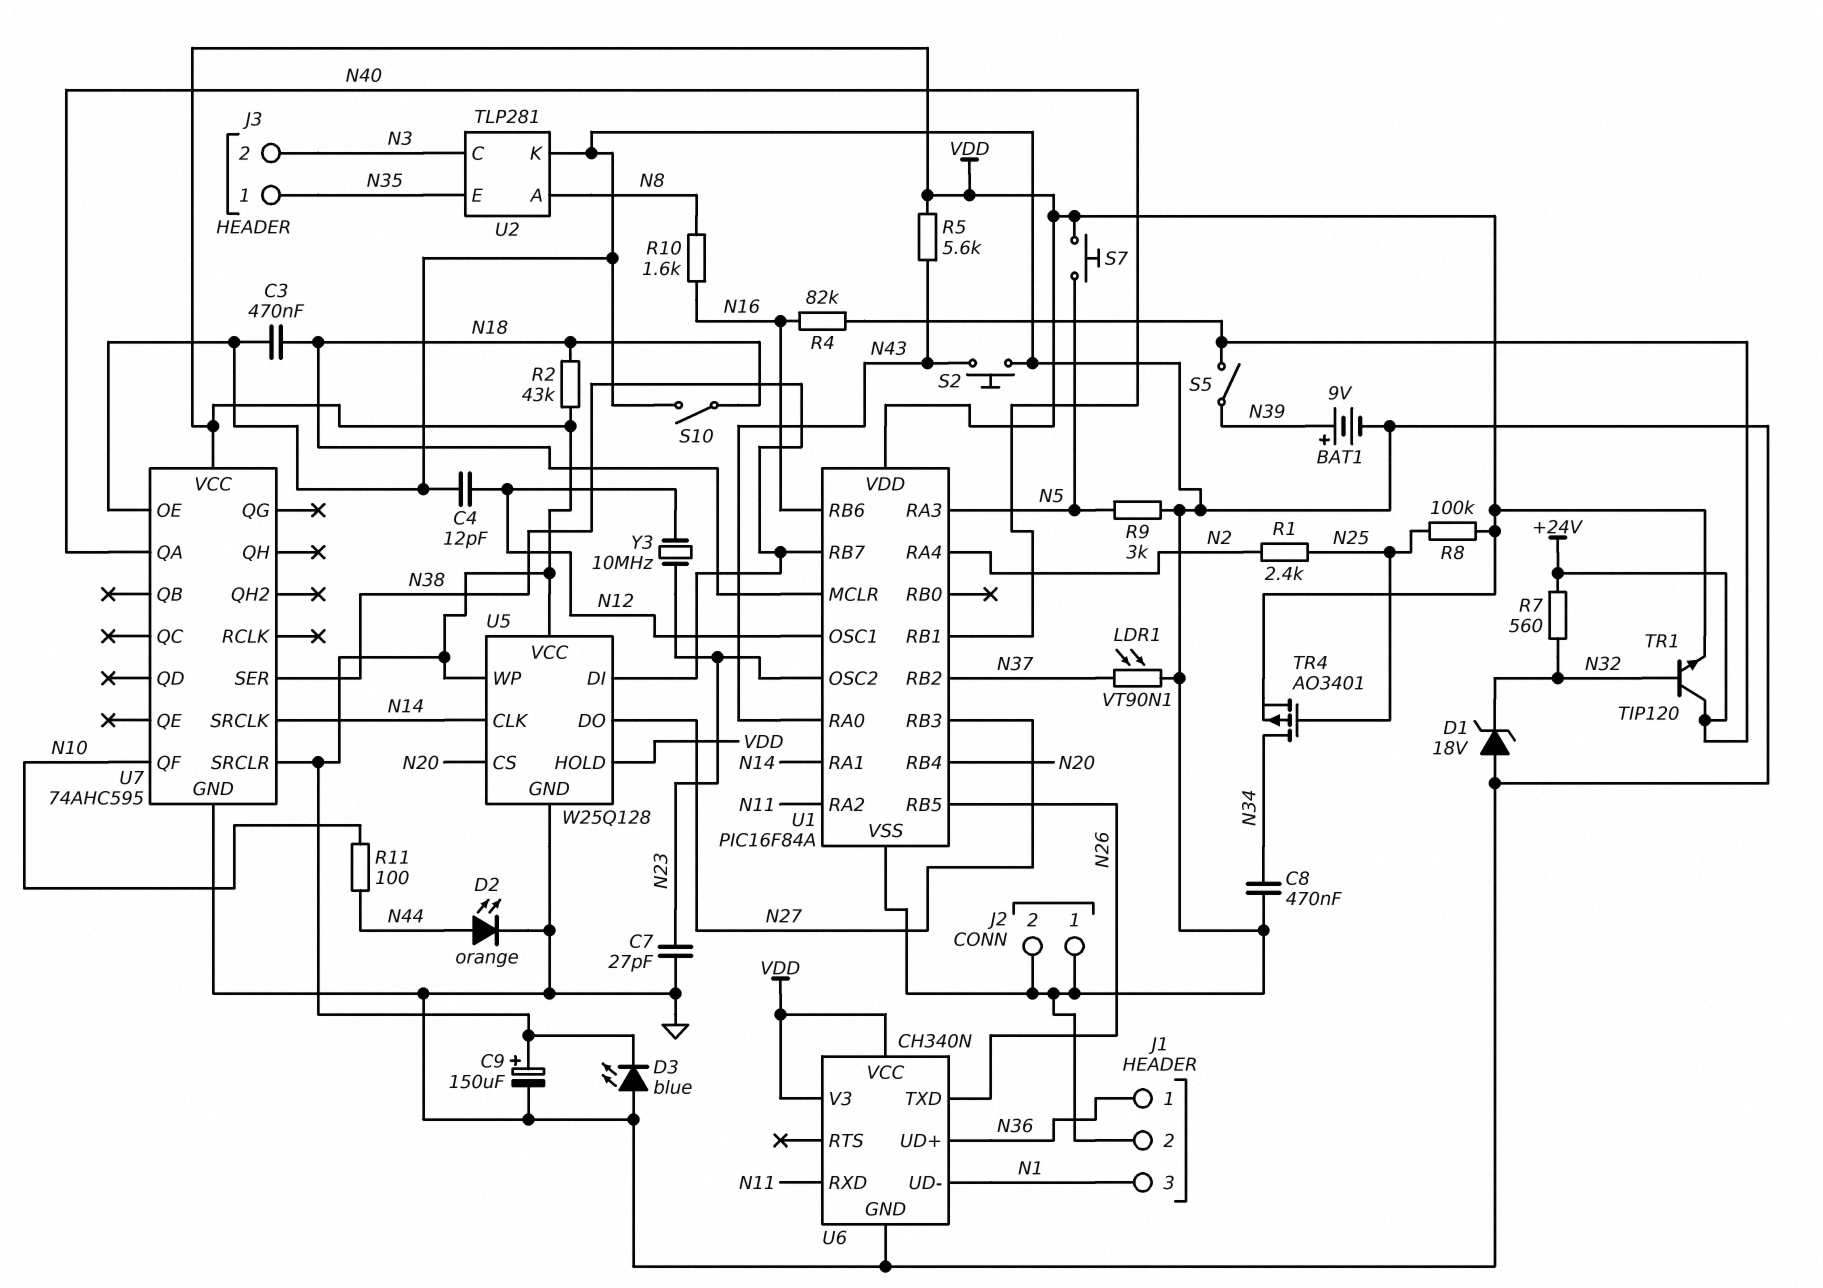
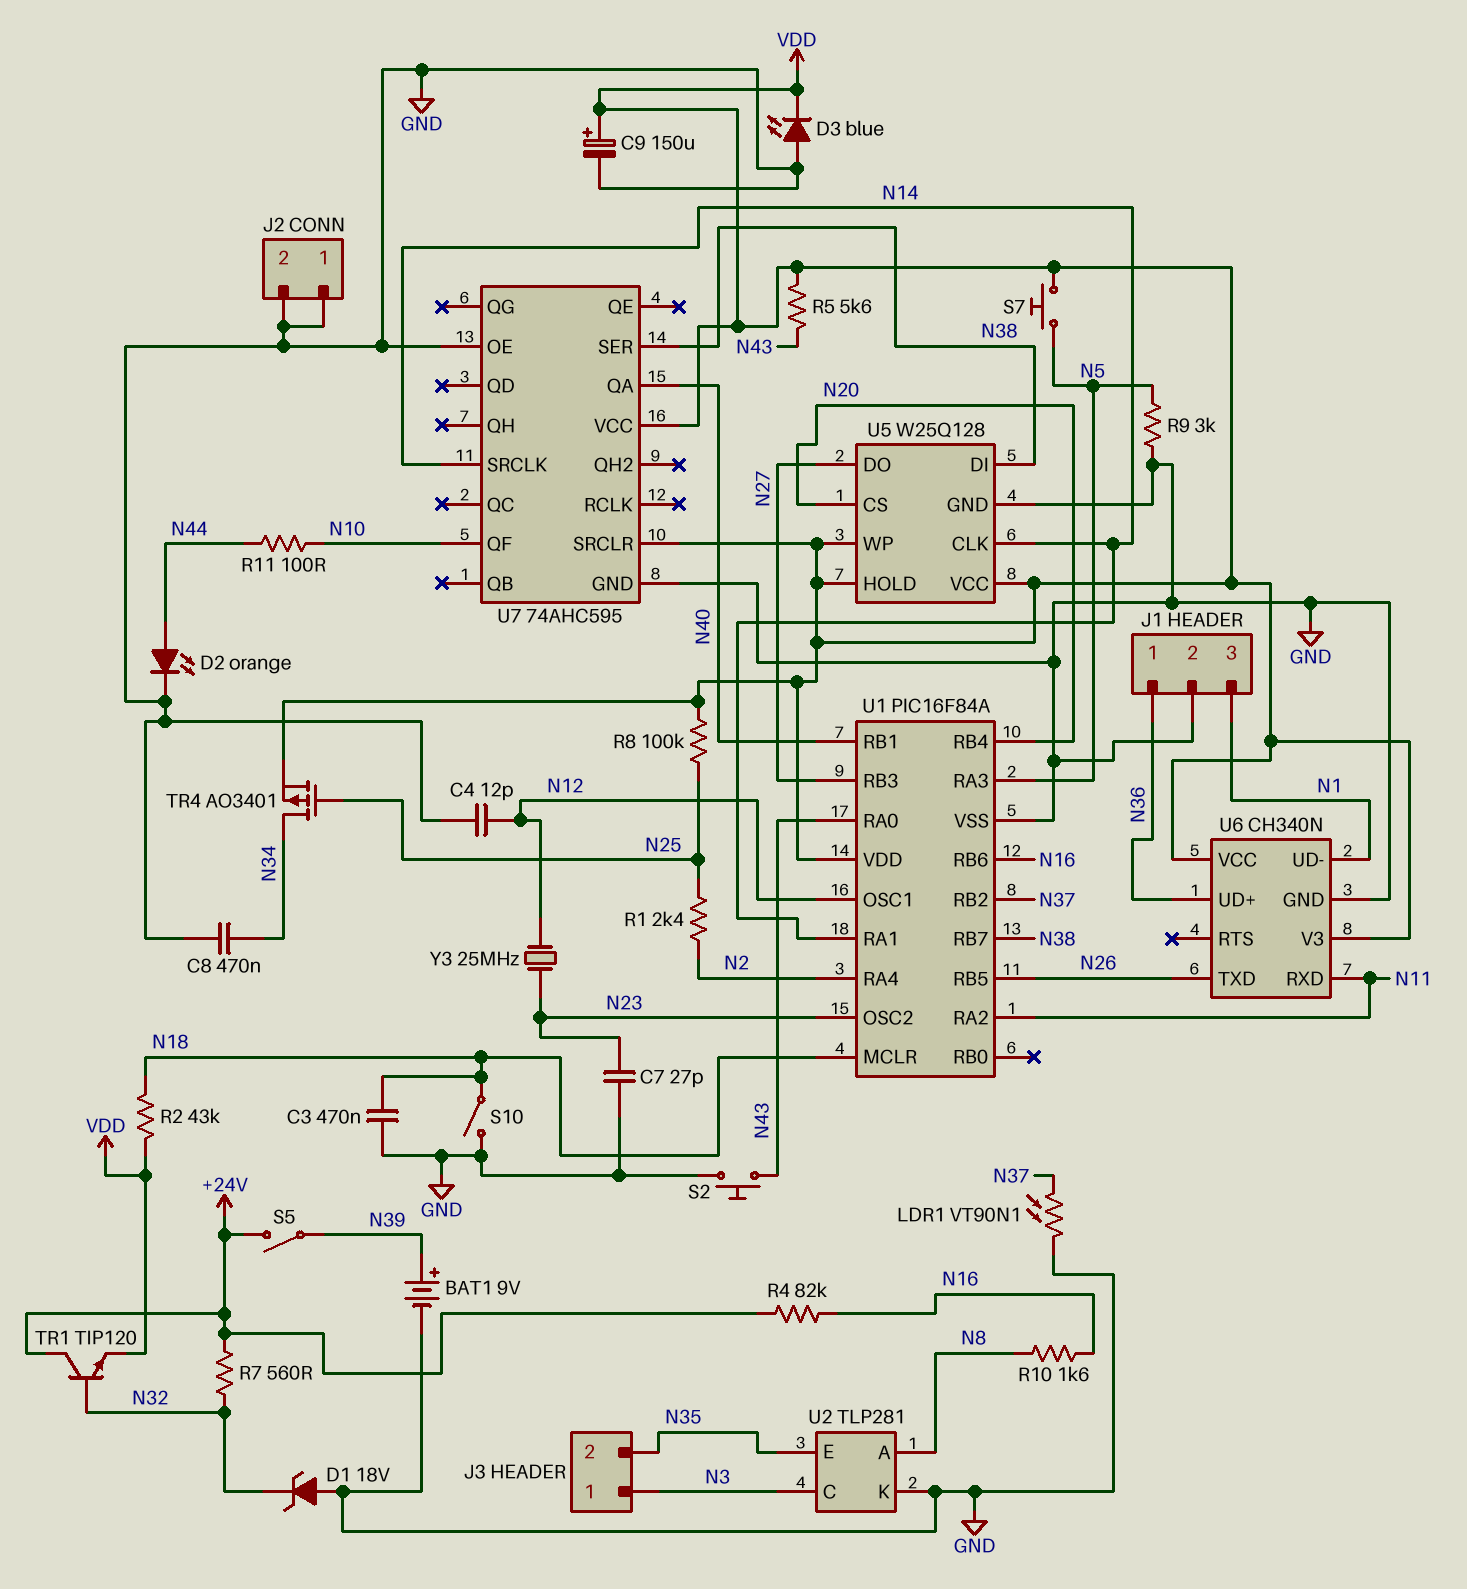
J3 pin 1: N35 -> N3
J3 pin 2: N3 -> N35
Y3: 10MHz (N12, N23) -> 25MHz (N12, N23)

